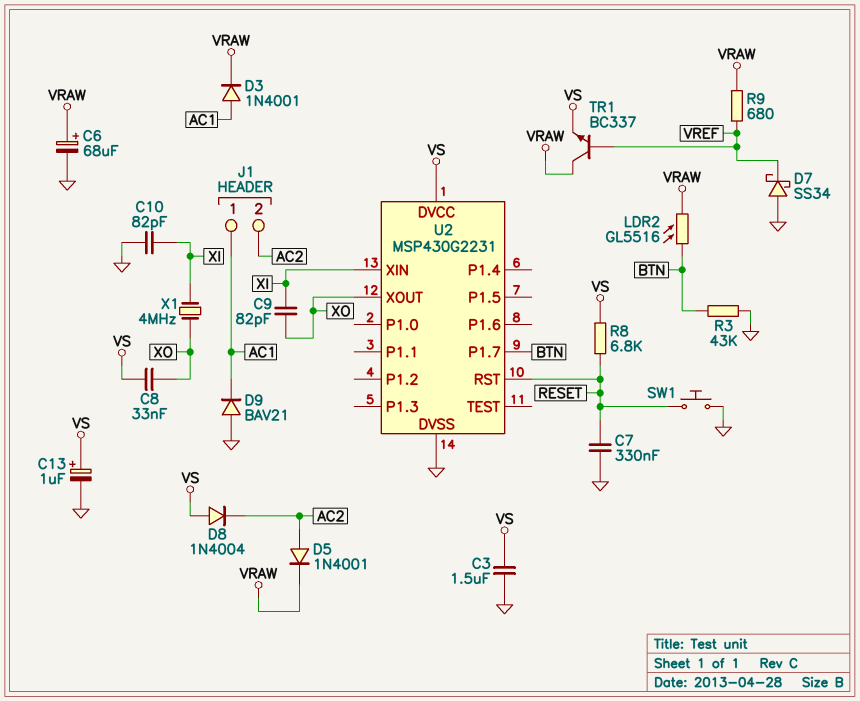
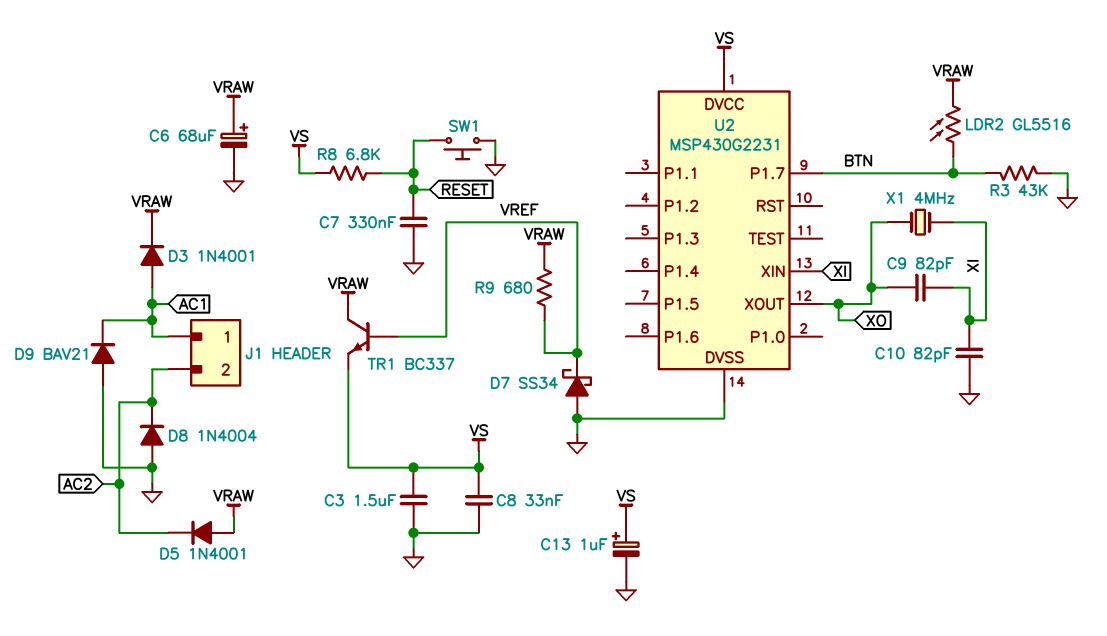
C8: 33nF (VS, XO) -> 33nF (GND, VS)
D5: diode 1N4001 (A AC2, K VRAW) -> diode 1N4001 (A VRAW, K AC2)
D8: diode 1N4004 (A VS, K AC2) -> diode 1N4004 (A GND, K AC2)
U2 pin RST: RESET -> none

